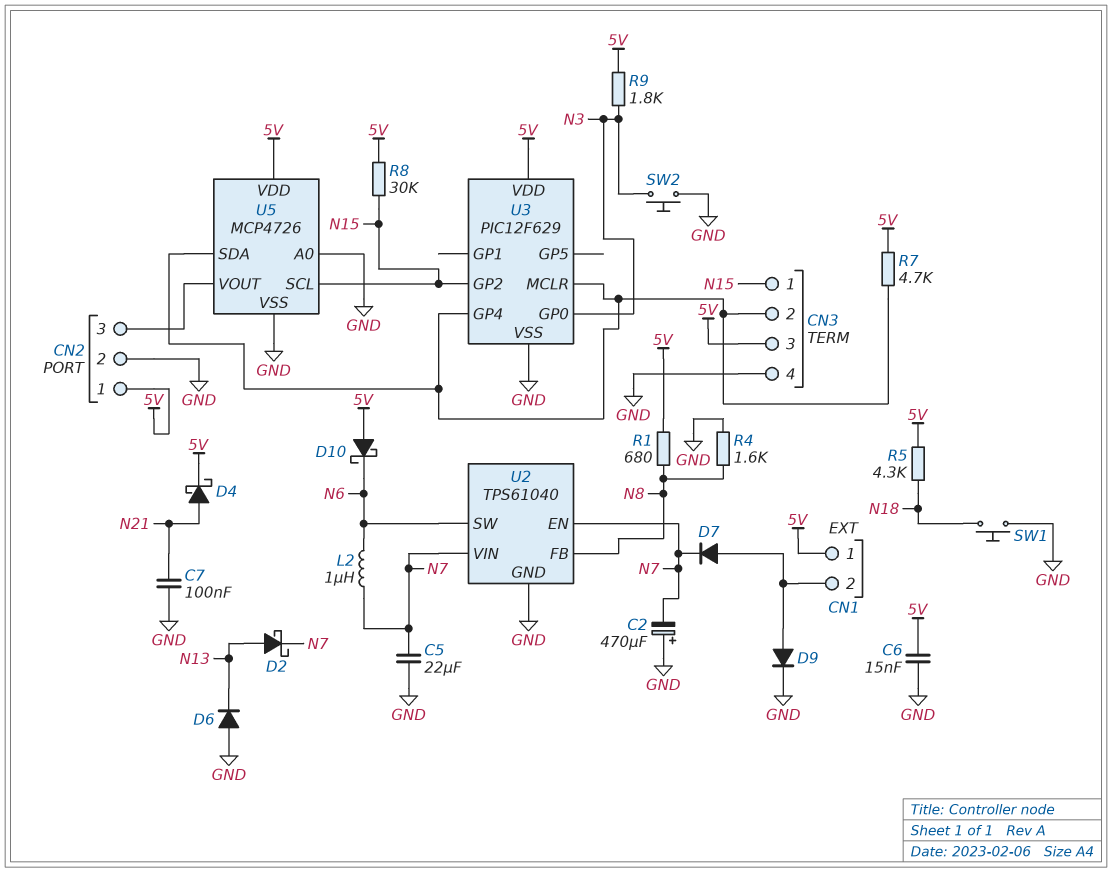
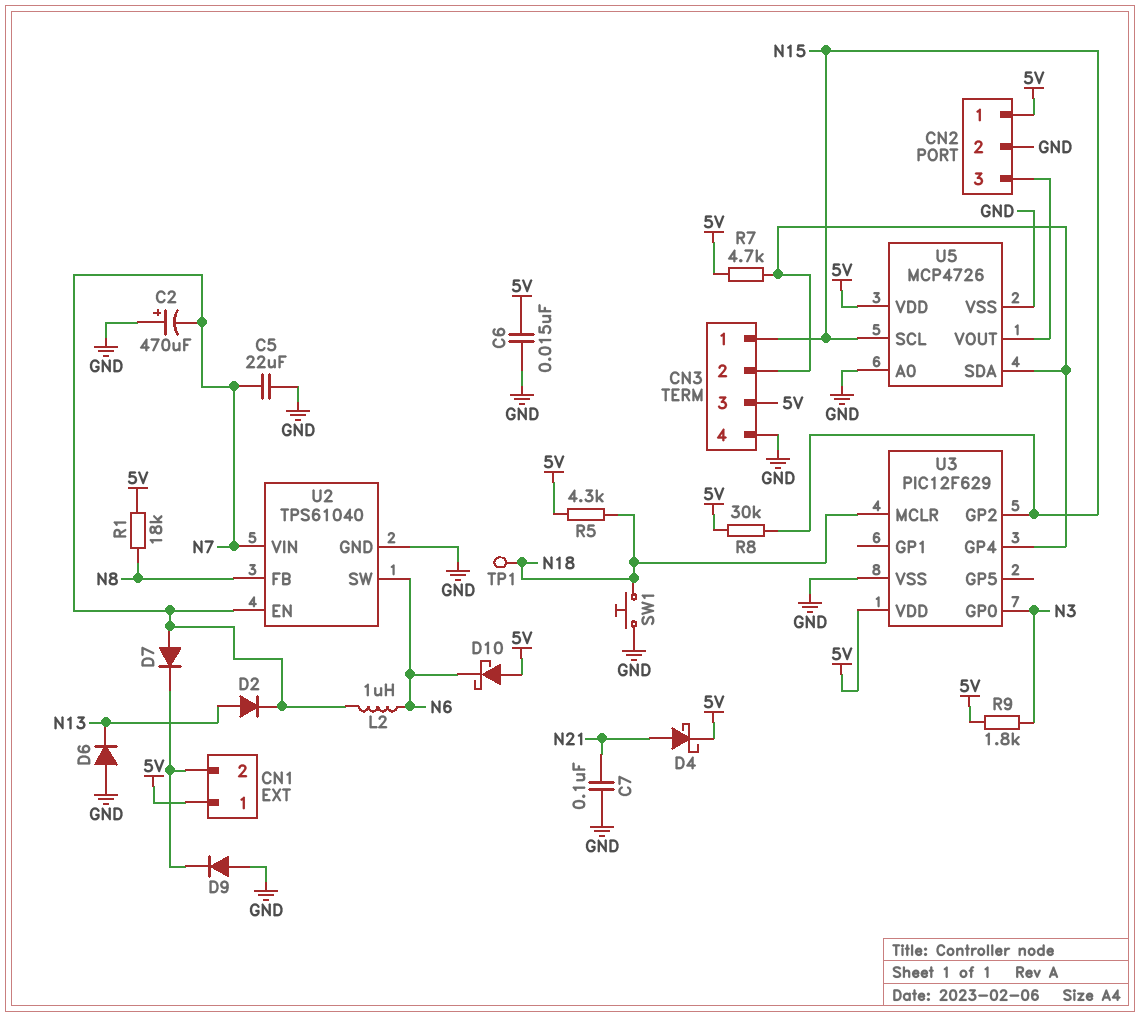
D2: schottky (A N13, K N7) -> diode (A N13, K N7)
D7: diode (A CN1/2, K N7) -> diode (A N7, K CN1/2)
D9: diode (A CN1/2, K GND) -> diode (A GND, K CN1/2)
R1: 680 (5V, N8) -> 18k (5V, N8)
R4: 1.6k (GND, N8) -> none
SW2: button (GND, N3) -> none
TP1: none -> test point (N18)
U3 pin MCLR: CN3/2 -> N18

